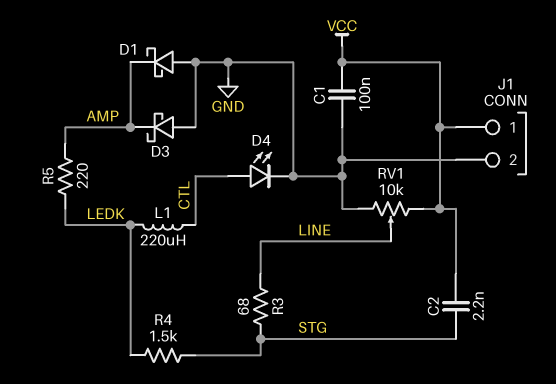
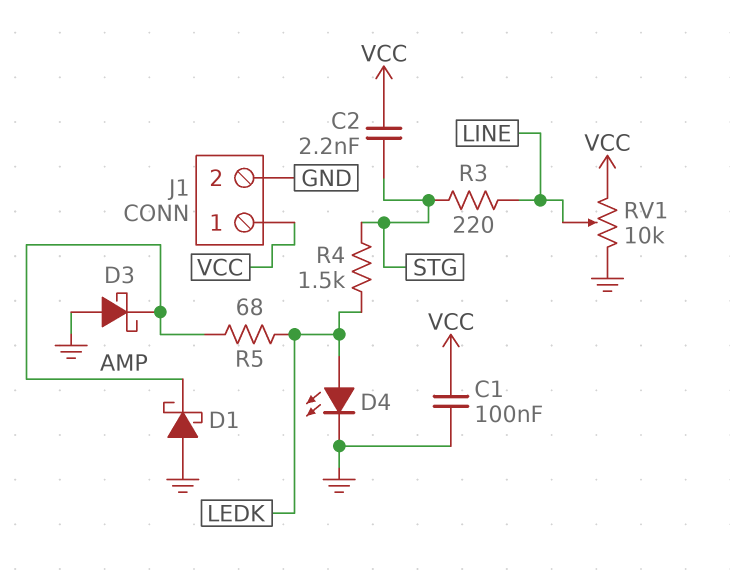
D4: LED (A CTL, K GND) -> LED (A LEDK, K GND)
L1: 220uH (CTL, LEDK) -> none
R3: 68 (LINE, STG) -> 220 (LINE, STG)
R5: 220 (AMP, LEDK) -> 68 (AMP, LEDK)

